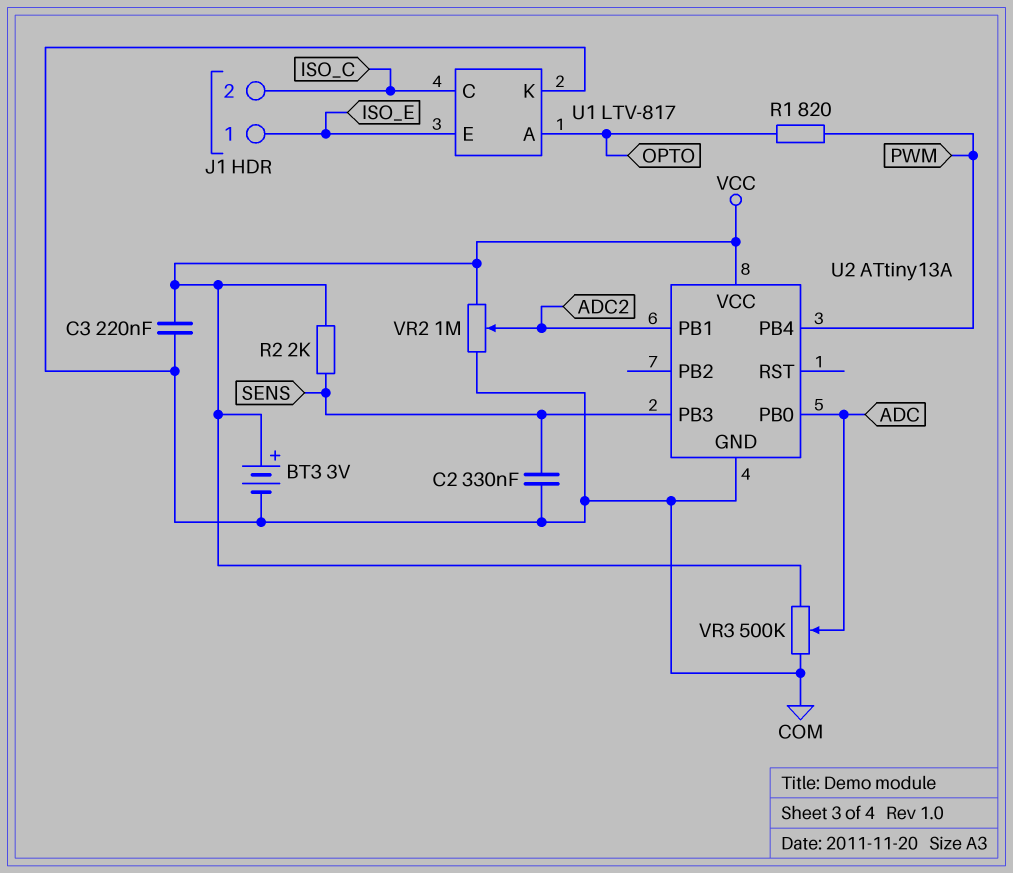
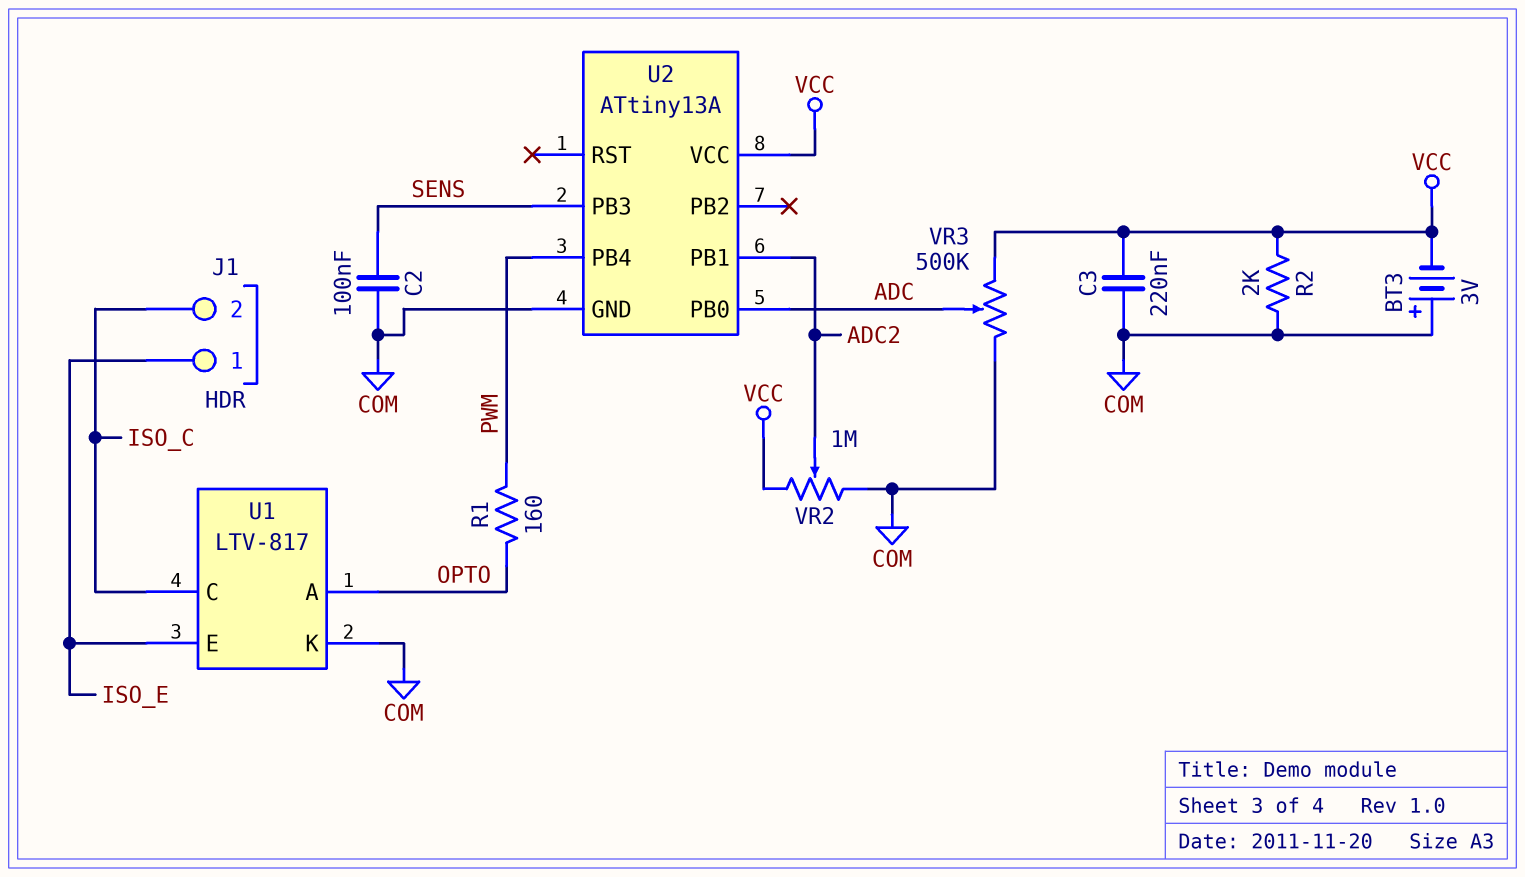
BT3: 3V (plus VCC, minus COM) -> 3V (plus COM, minus VCC)
C2: 330nF (COM, SENS) -> 100nF (COM, SENS)
R1: 820 (OPTO, PWM) -> 160 (OPTO, PWM)
R2: 2k (SENS, VCC) -> 2k (COM, VCC)

